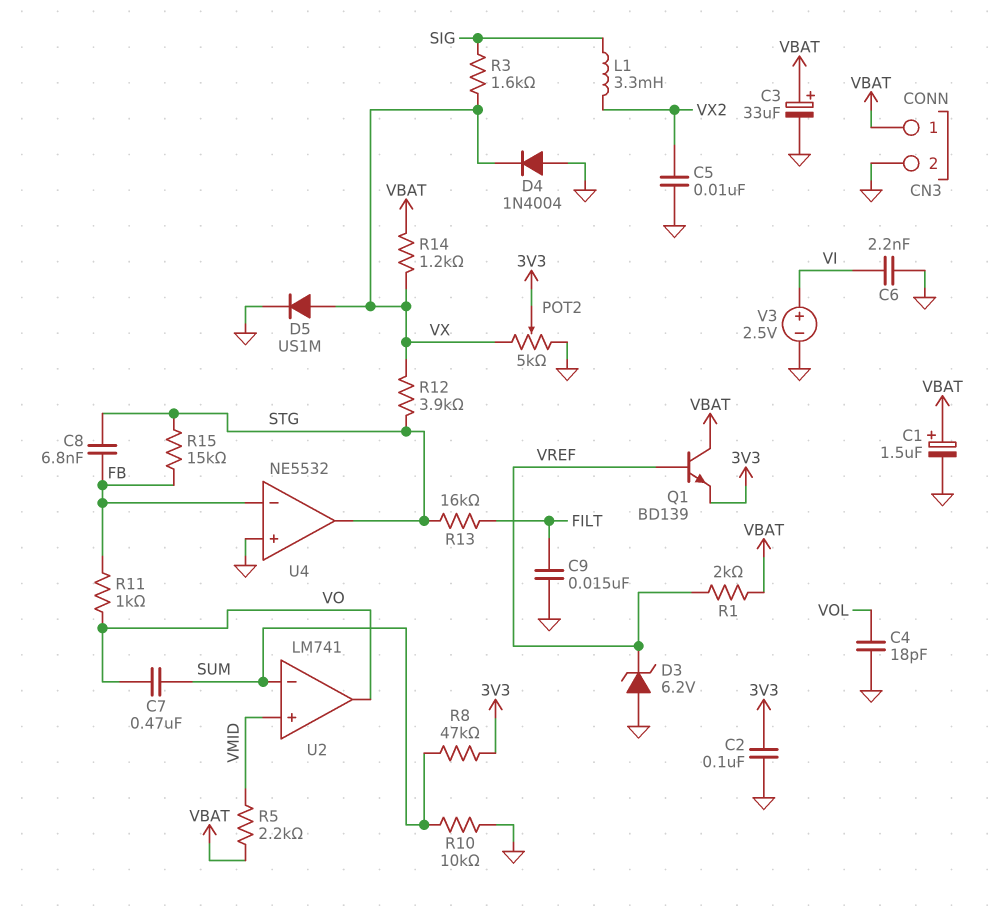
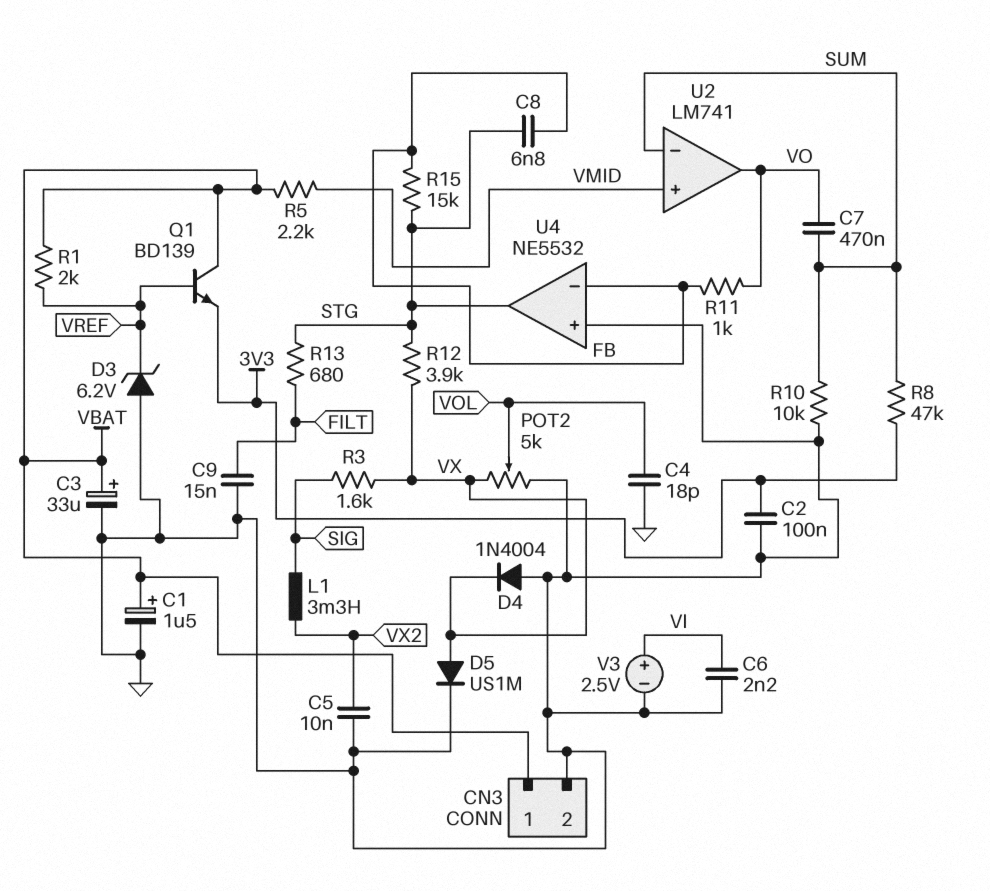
POT2: 5k (GND, VX, wiper 3V3) -> 5k (GND, VX, wiper VOL)
R13: 16k (FILT, STG) -> 680 (FILT, STG)
R14: 1.2k (VBAT, VX) -> none

